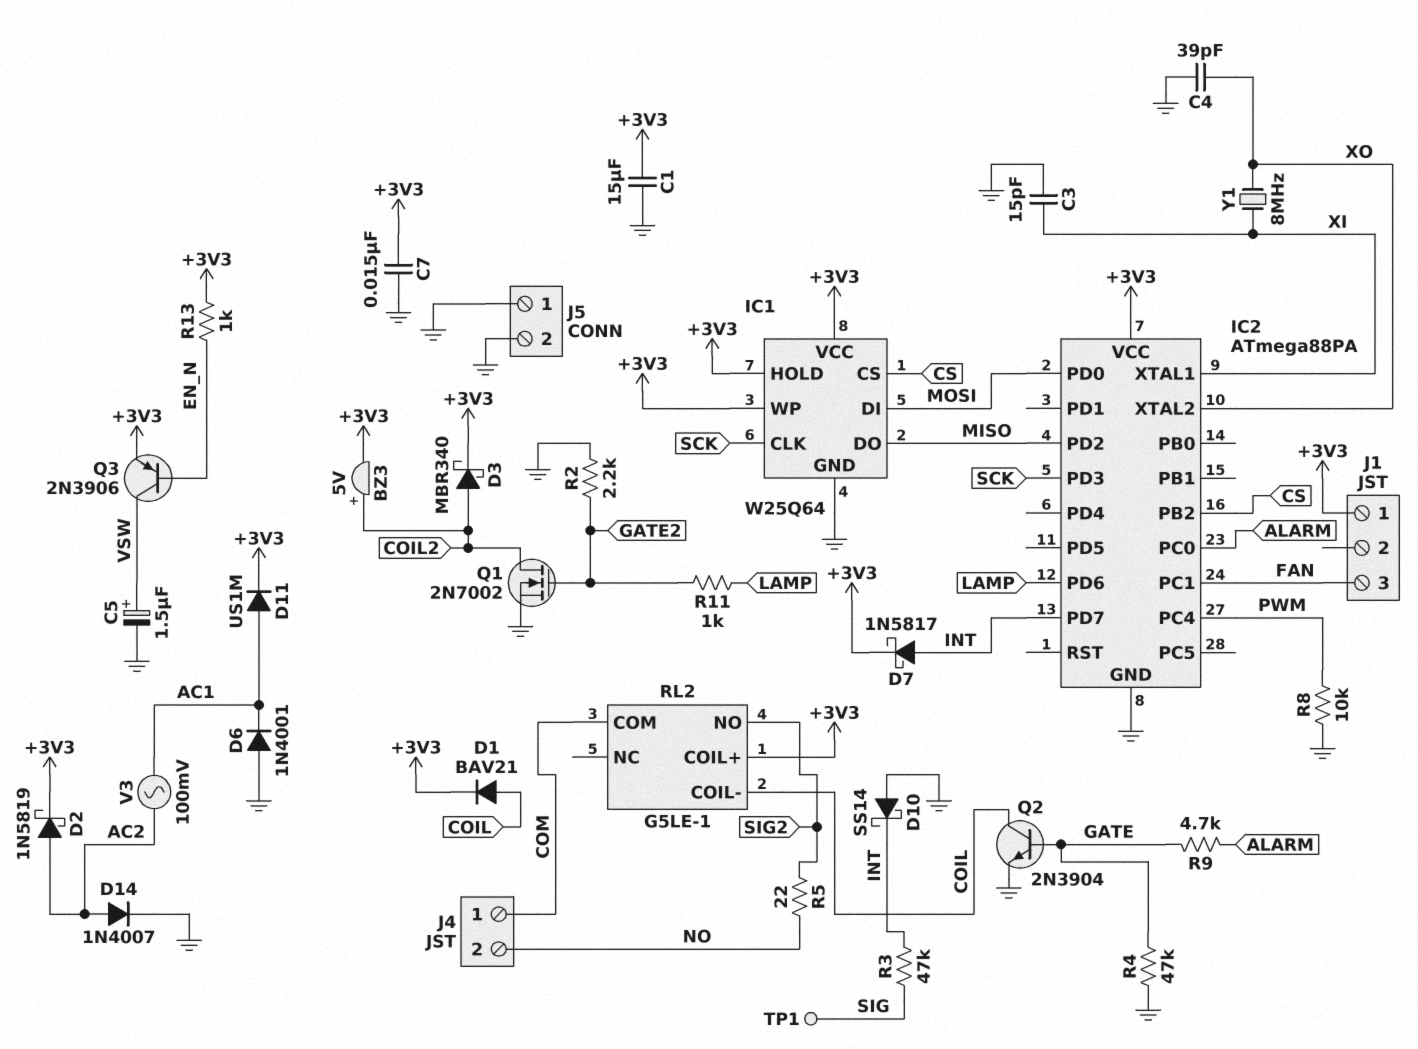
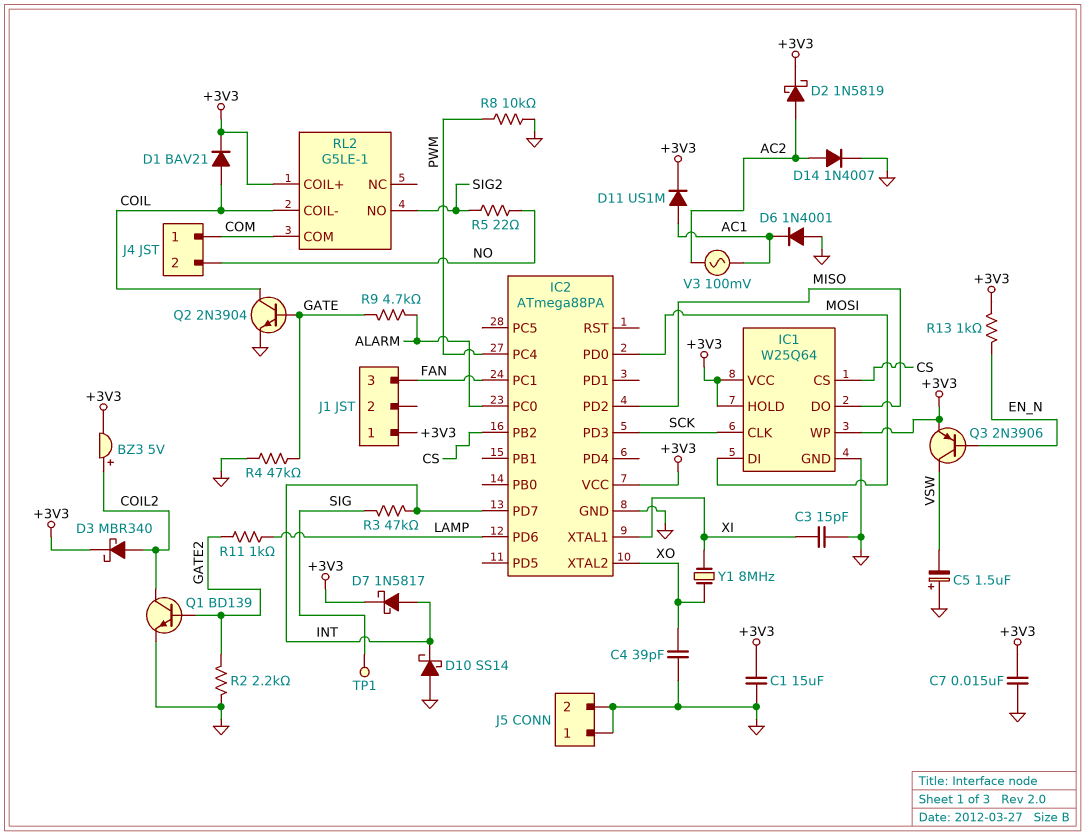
C5: 1.5uF (plus VSW, minus GND) -> 1.5uF (plus GND, minus VSW)
Q1: NMOS 2N7002 (G GATE2, D COIL2, S GND) -> NPN BD139 (B GATE2, C COIL2, E GND)

